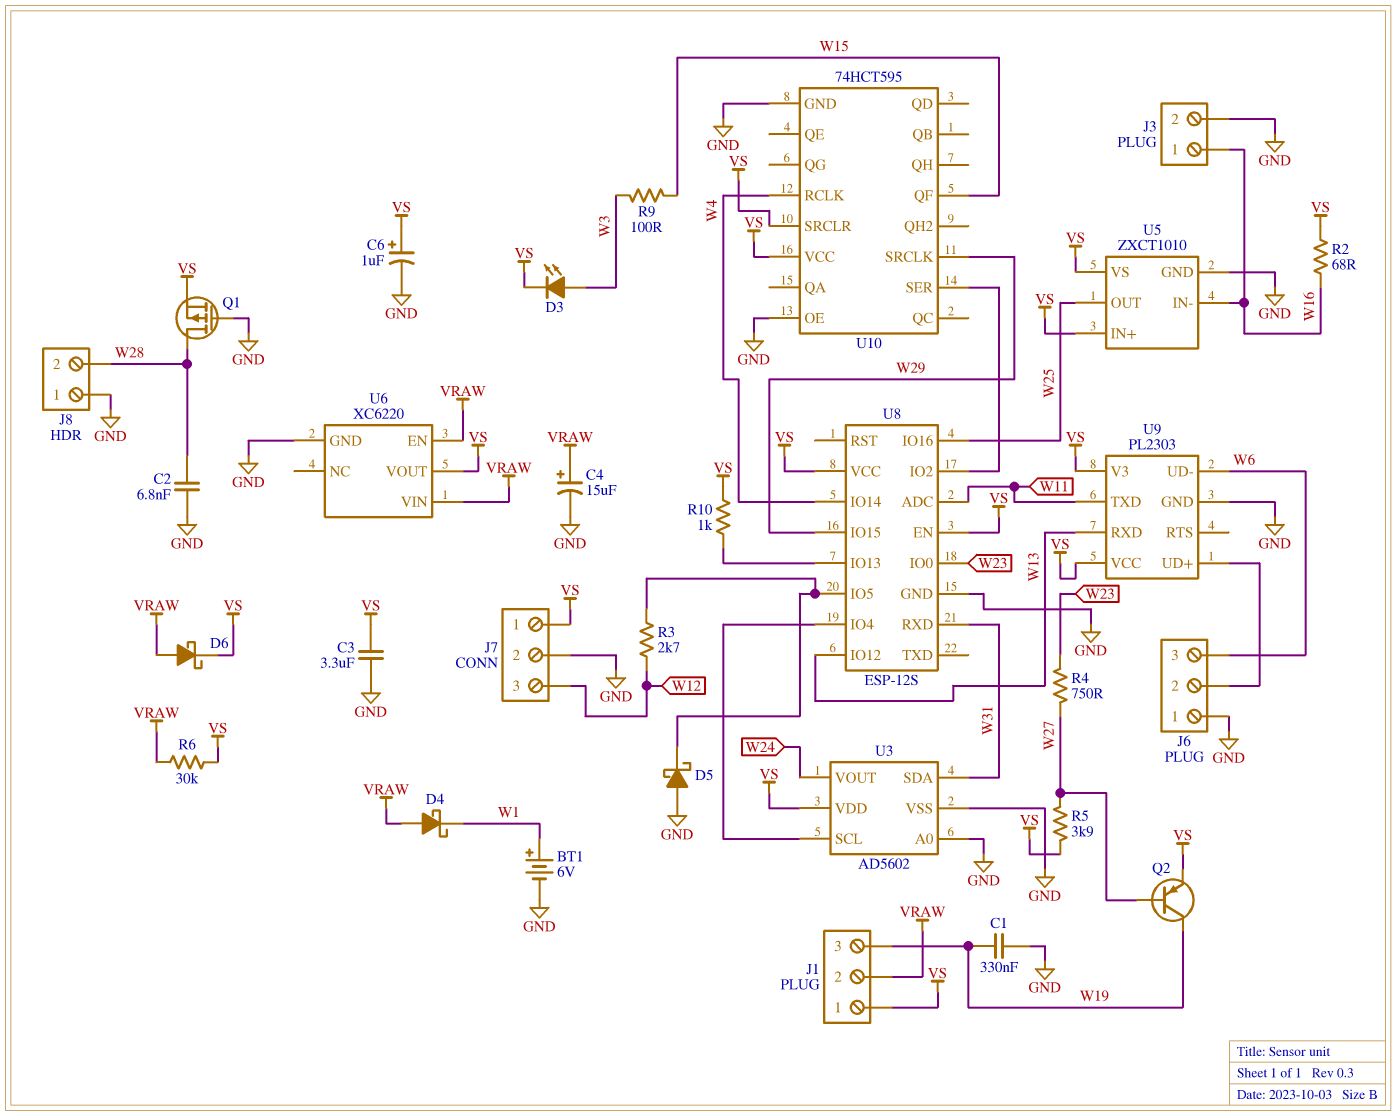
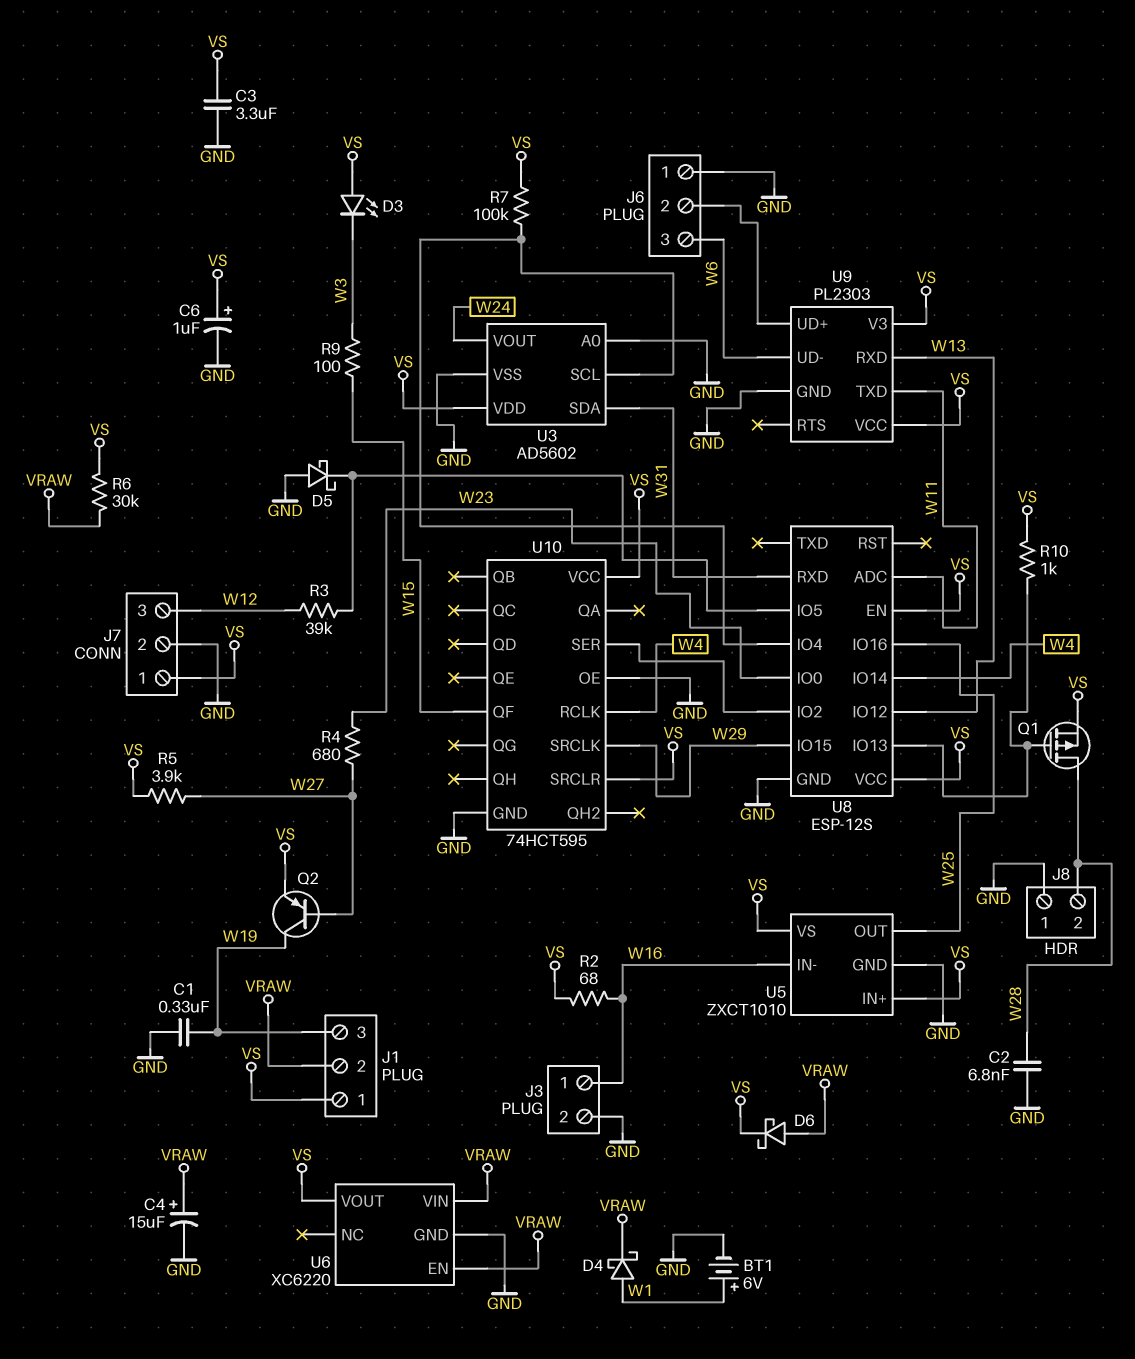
D3: LED (A W3, K VS) -> LED (A VS, K W3)
D4: schottky (A VRAW, K W1) -> schottky (A W1, K VRAW)
Q1: PMOS (G GND, D W28, S VS) -> PMOS (G U8/IO13, D W28, S VS)
R3: 2.7k (U8/IO5, W12) -> 39k (U8/IO5, W12)
R4: 750 (W23, W27) -> 680 (W23, W27)
R7: none -> 100k (U3/SCL, VS)

